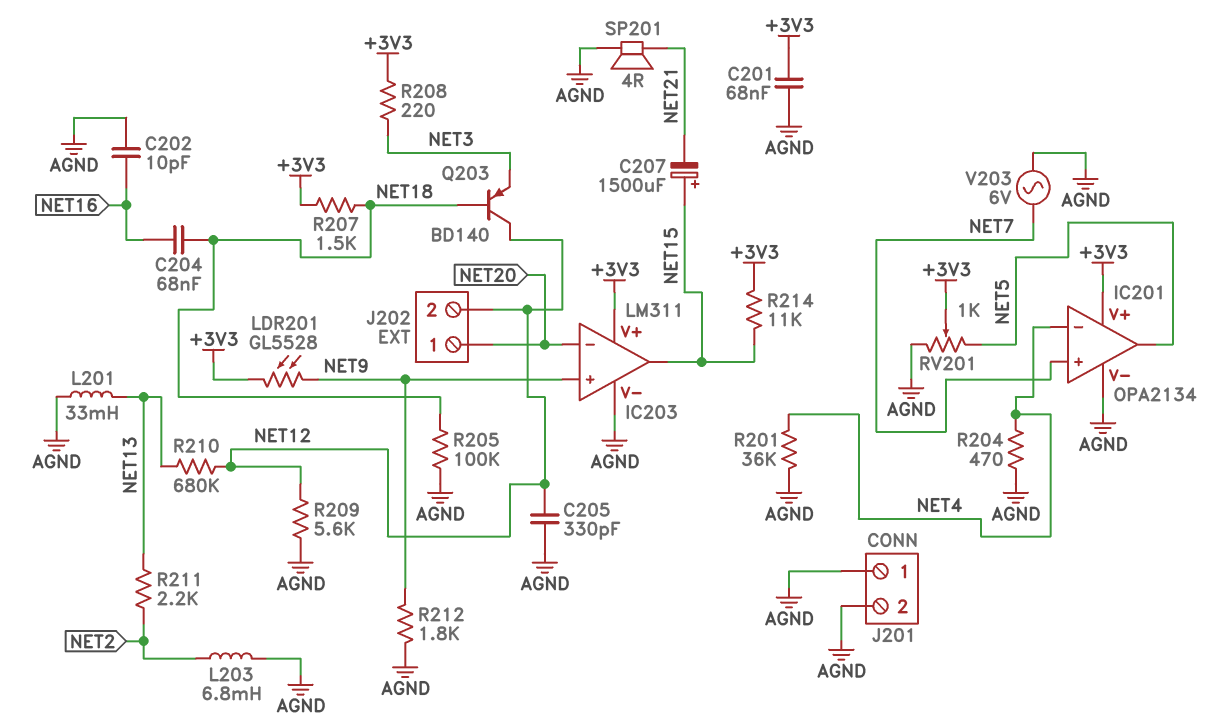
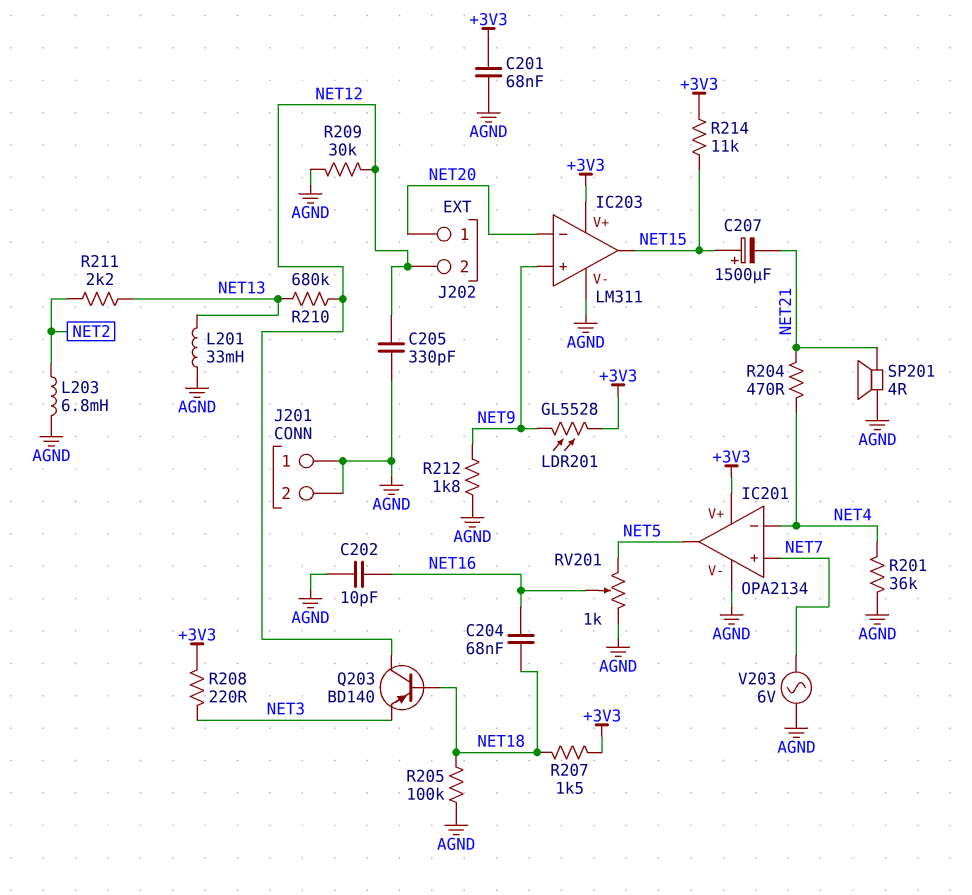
R204: 470 (AGND, NET4) -> 470 (NET4, NET21)
R209: 5.6k (AGND, NET12) -> 30k (AGND, NET12)
RV201: 1k (AGND, NET5, wiper +3V3) -> 1k (AGND, NET5, wiper NET16)

